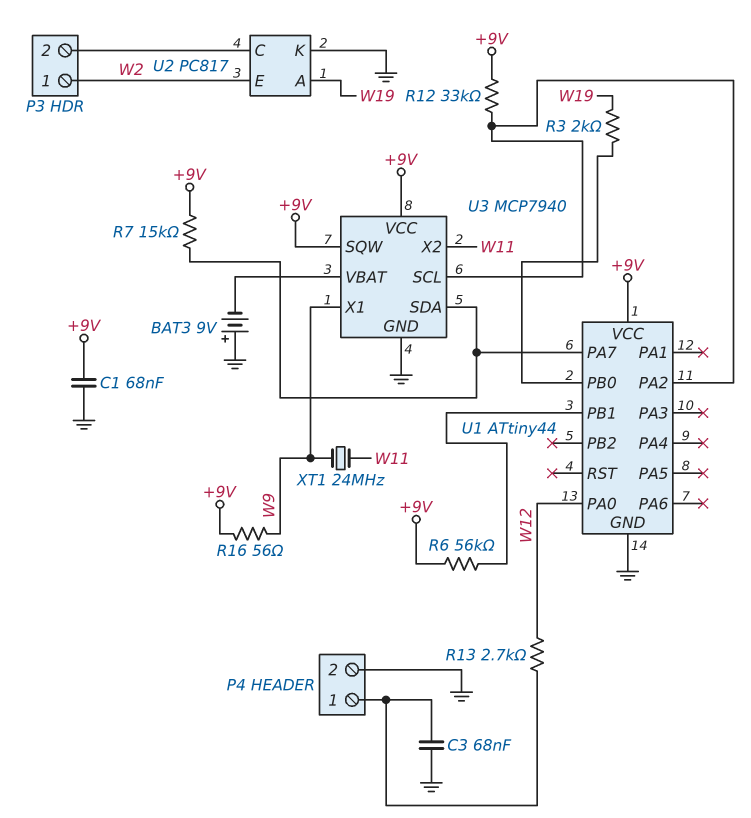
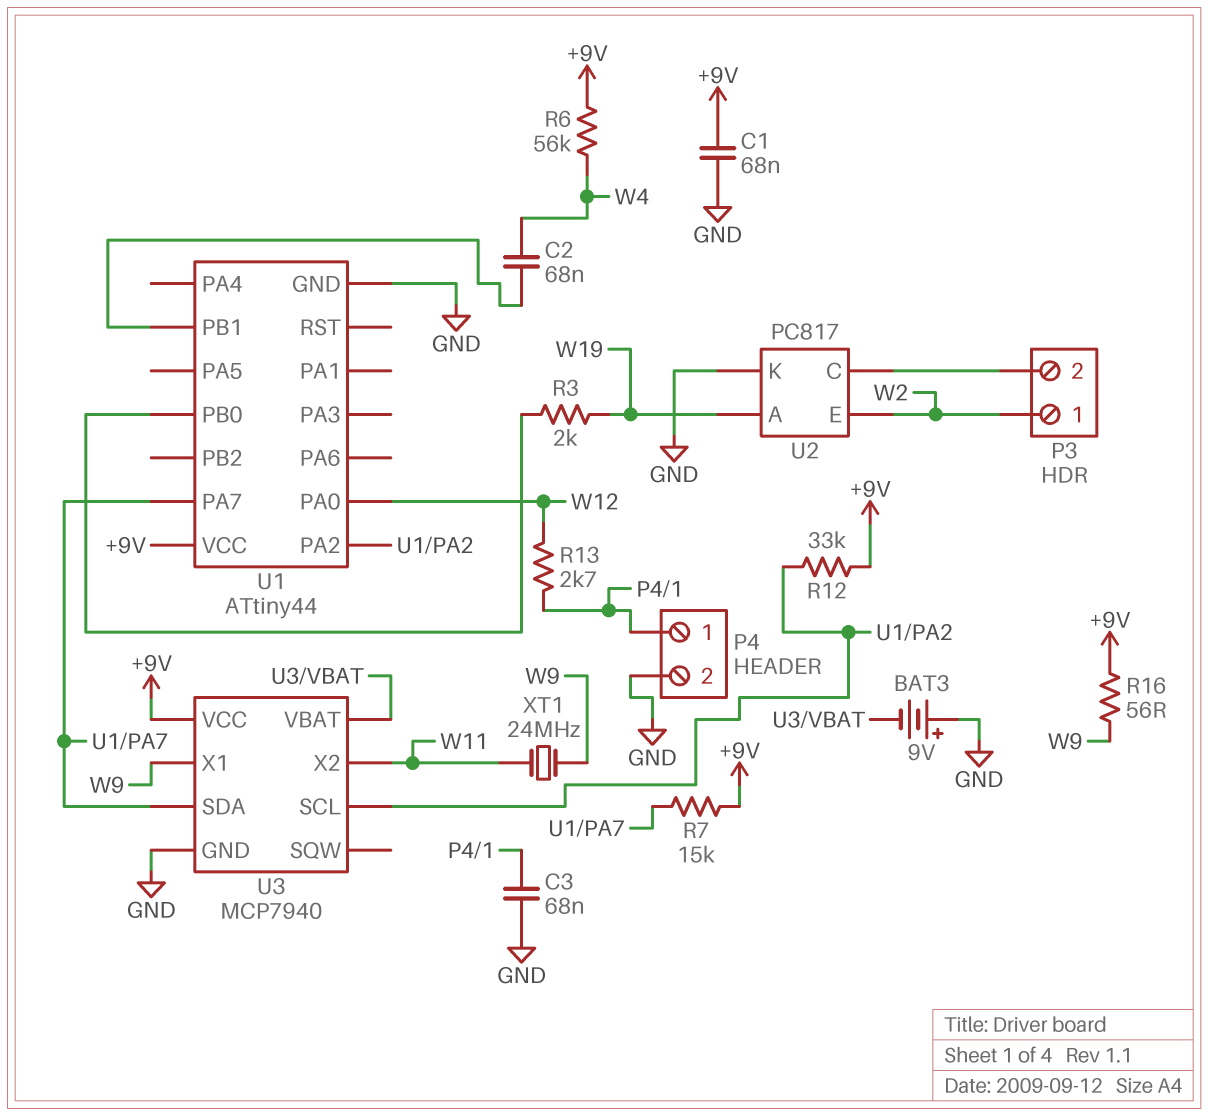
C2: none -> 68nF (U1/PB1, W4)
R6: 56k (+9V, U1/PB1) -> 56k (+9V, W4)
U3 pin SQW: +9V -> none

